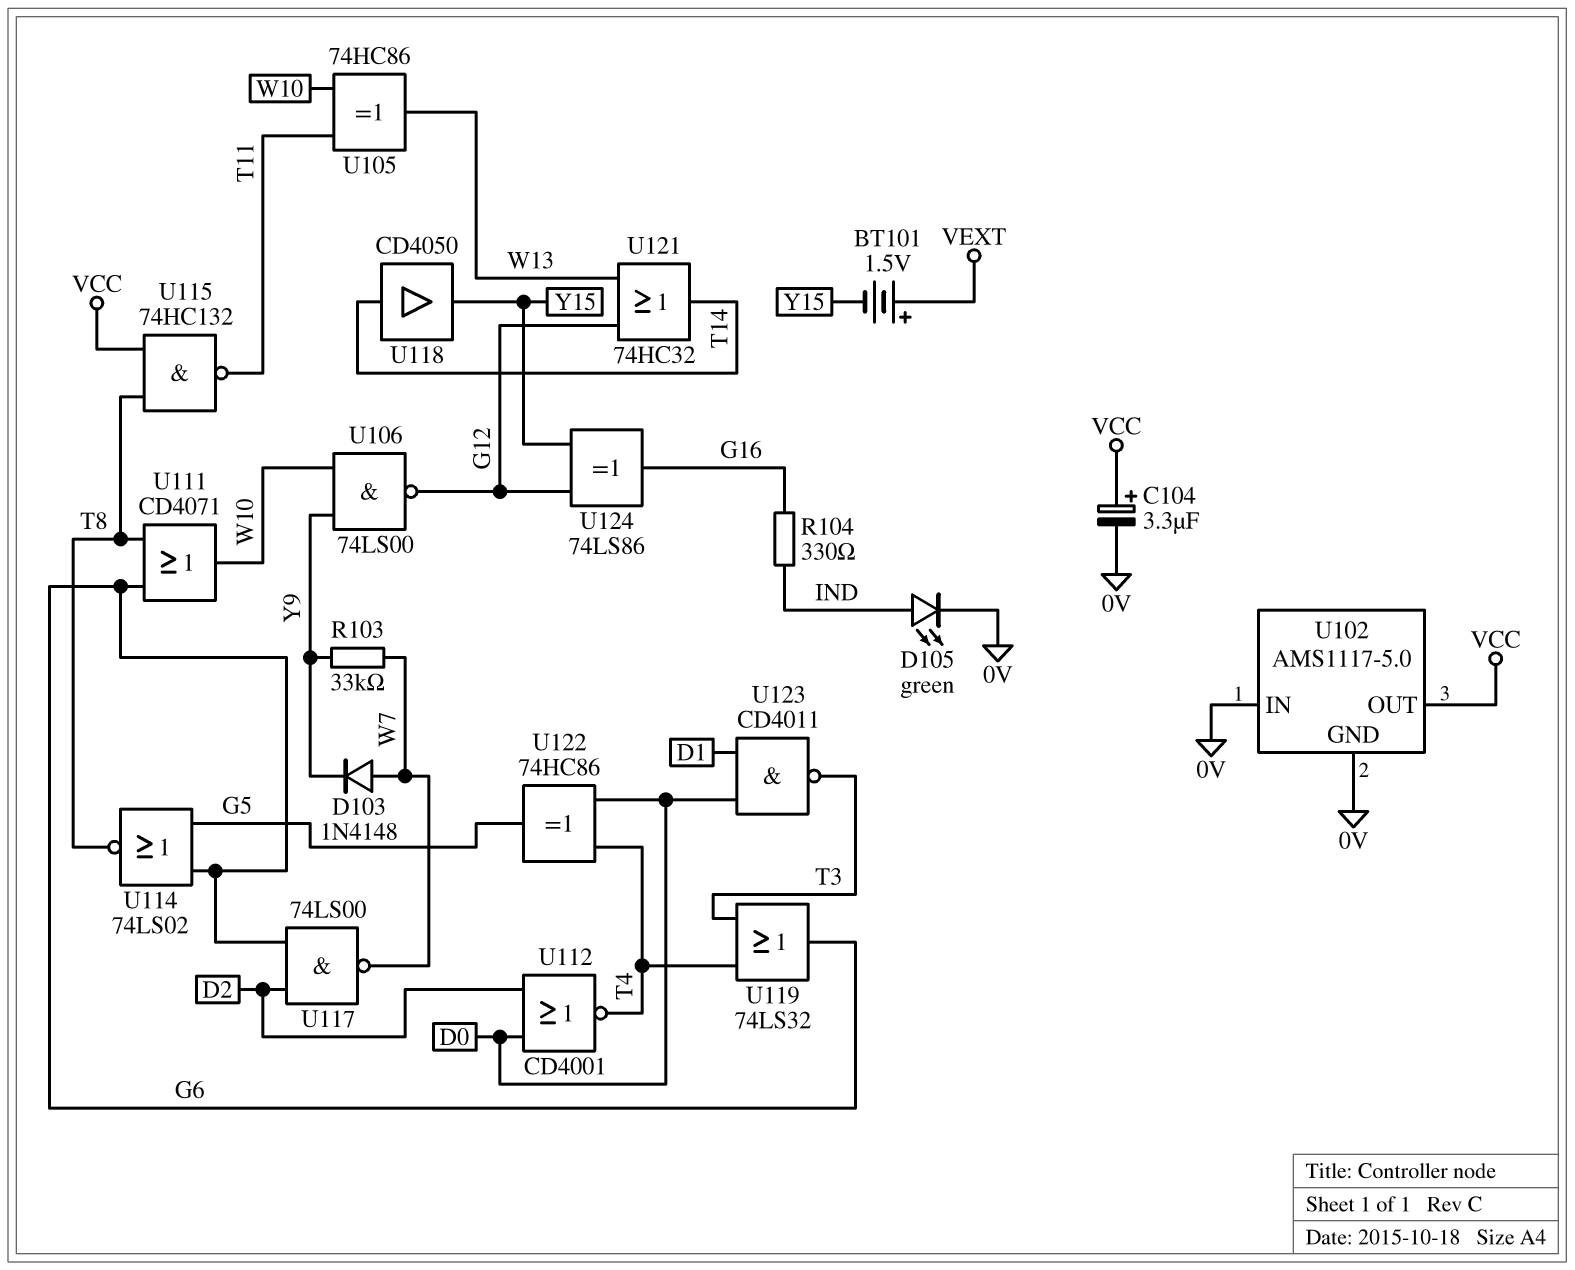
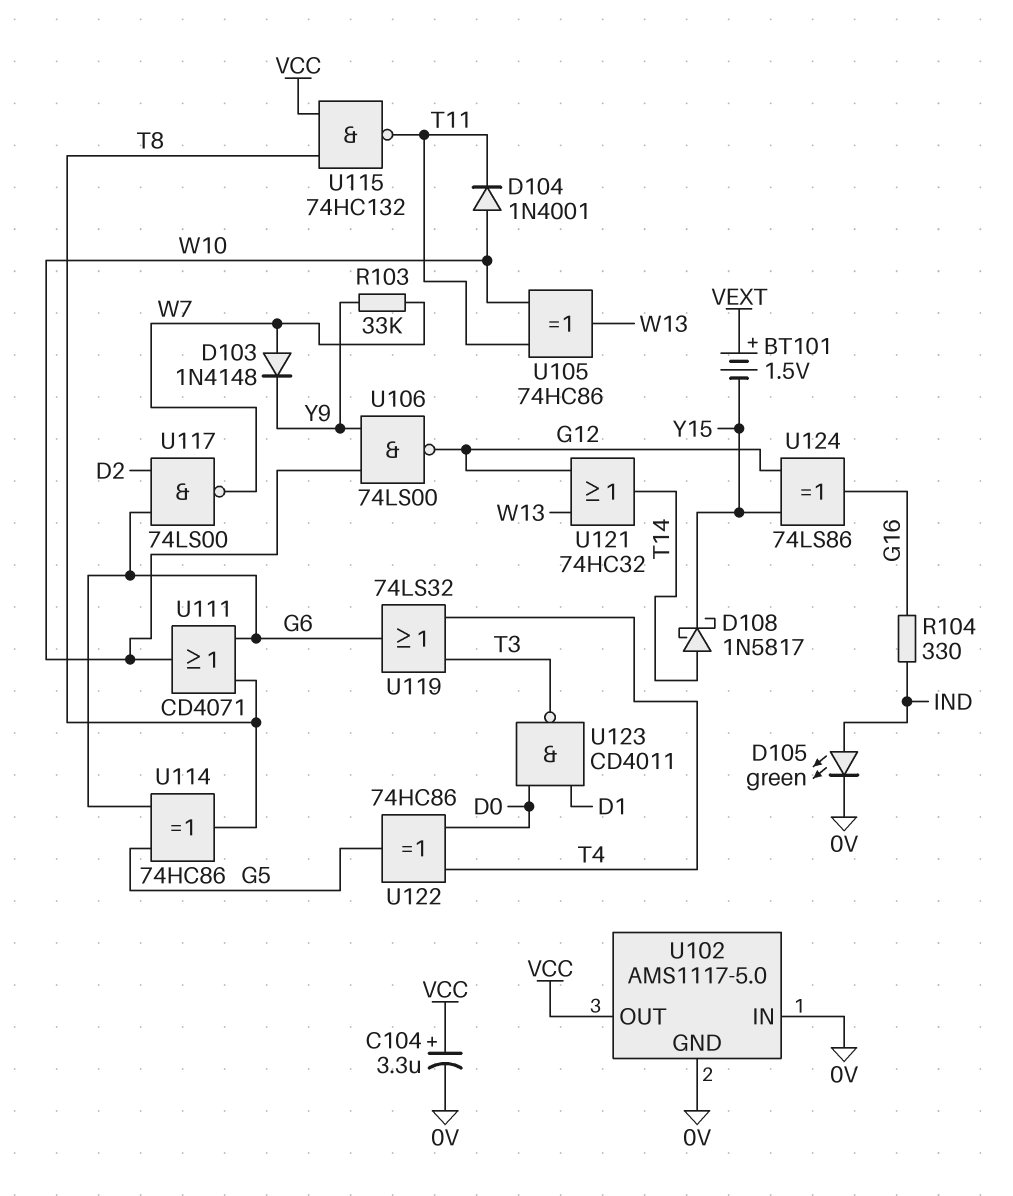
D104: none -> diode 1N4001 (A W10, K T11)
D108: none -> schottky 1N5817 (A T14, K Y15)
U112: NOR CD4001 (in D0, in D2, out T4) -> none
U114: NOR 74LS02 (in G5, in G6, out T8) -> XOR 74HC86 (in G5, in G6, out T8)
U118: buffer CD4050 (in T14, out Y15) -> none

